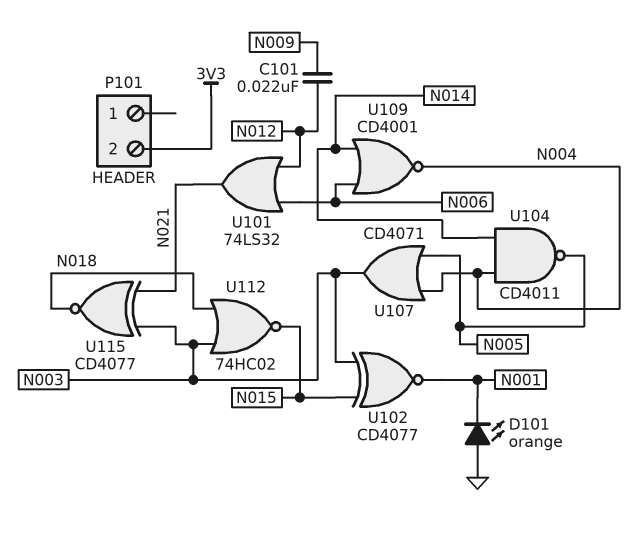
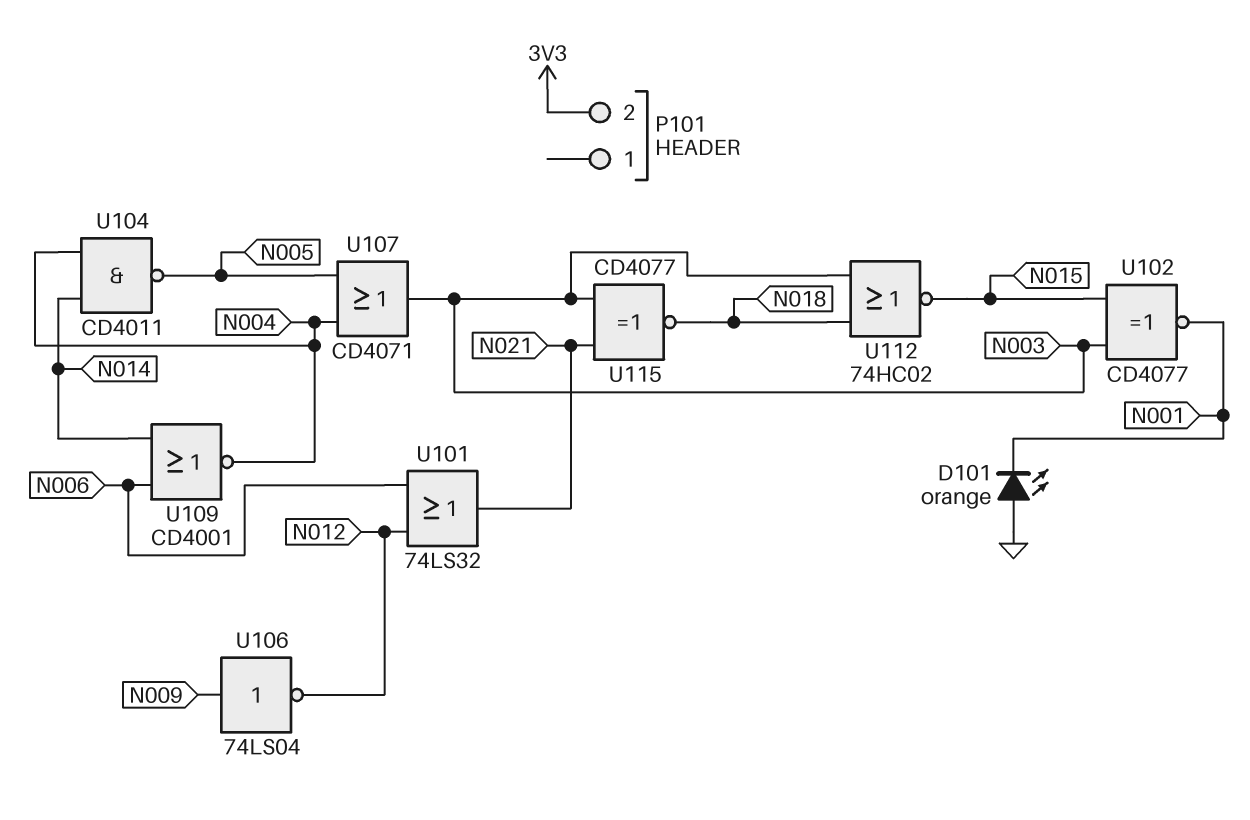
C101: 22nF (N009, N012) -> none
U106: none -> NOT 74LS04 (in N009, out N012)

